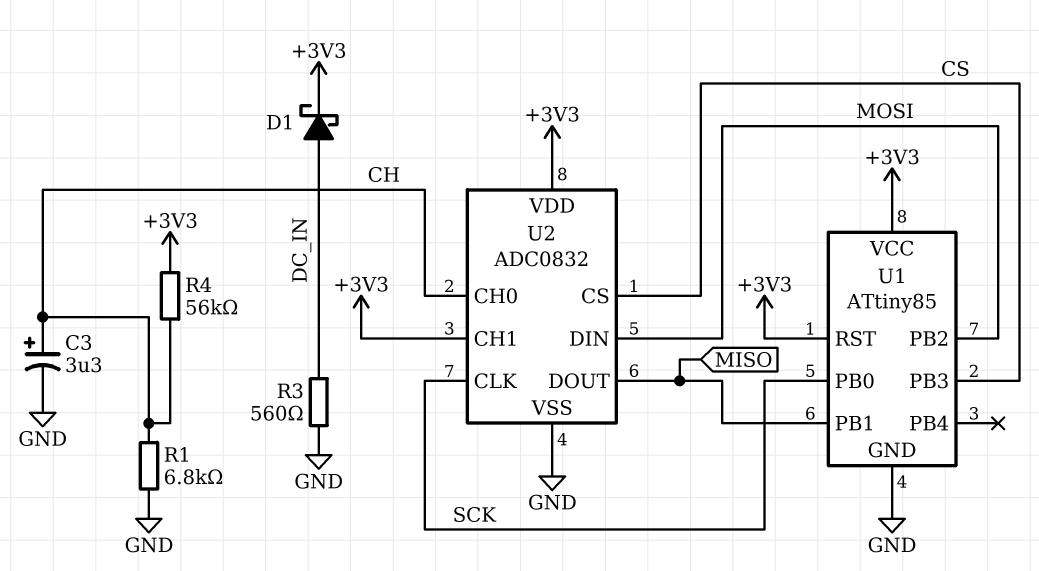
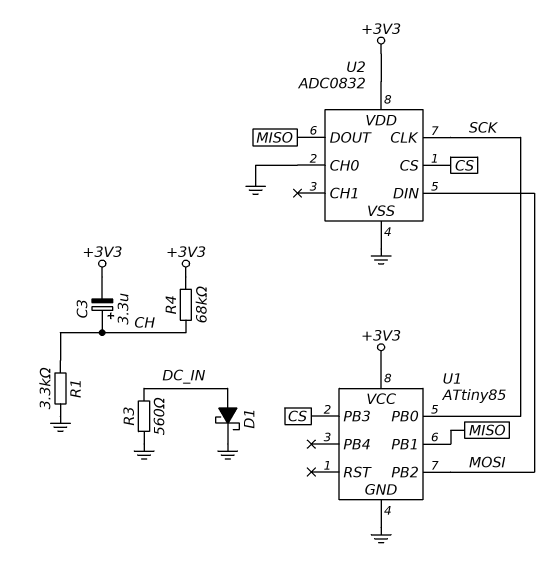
C3: 3.3uF (plus CH, minus GND) -> 3.3uF (plus CH, minus +3V3)
D1: schottky (A DC_IN, K +3V3) -> schottky (A DC_IN, K GND)
R1: 6.8k (CH, GND) -> 3.3k (CH, GND)
R4: 56k (+3V3, CH) -> 68k (+3V3, CH)
U1 pin RST: +3V3 -> none
U2 pin CH0: CH -> GND
U2 pin CH1: +3V3 -> none

